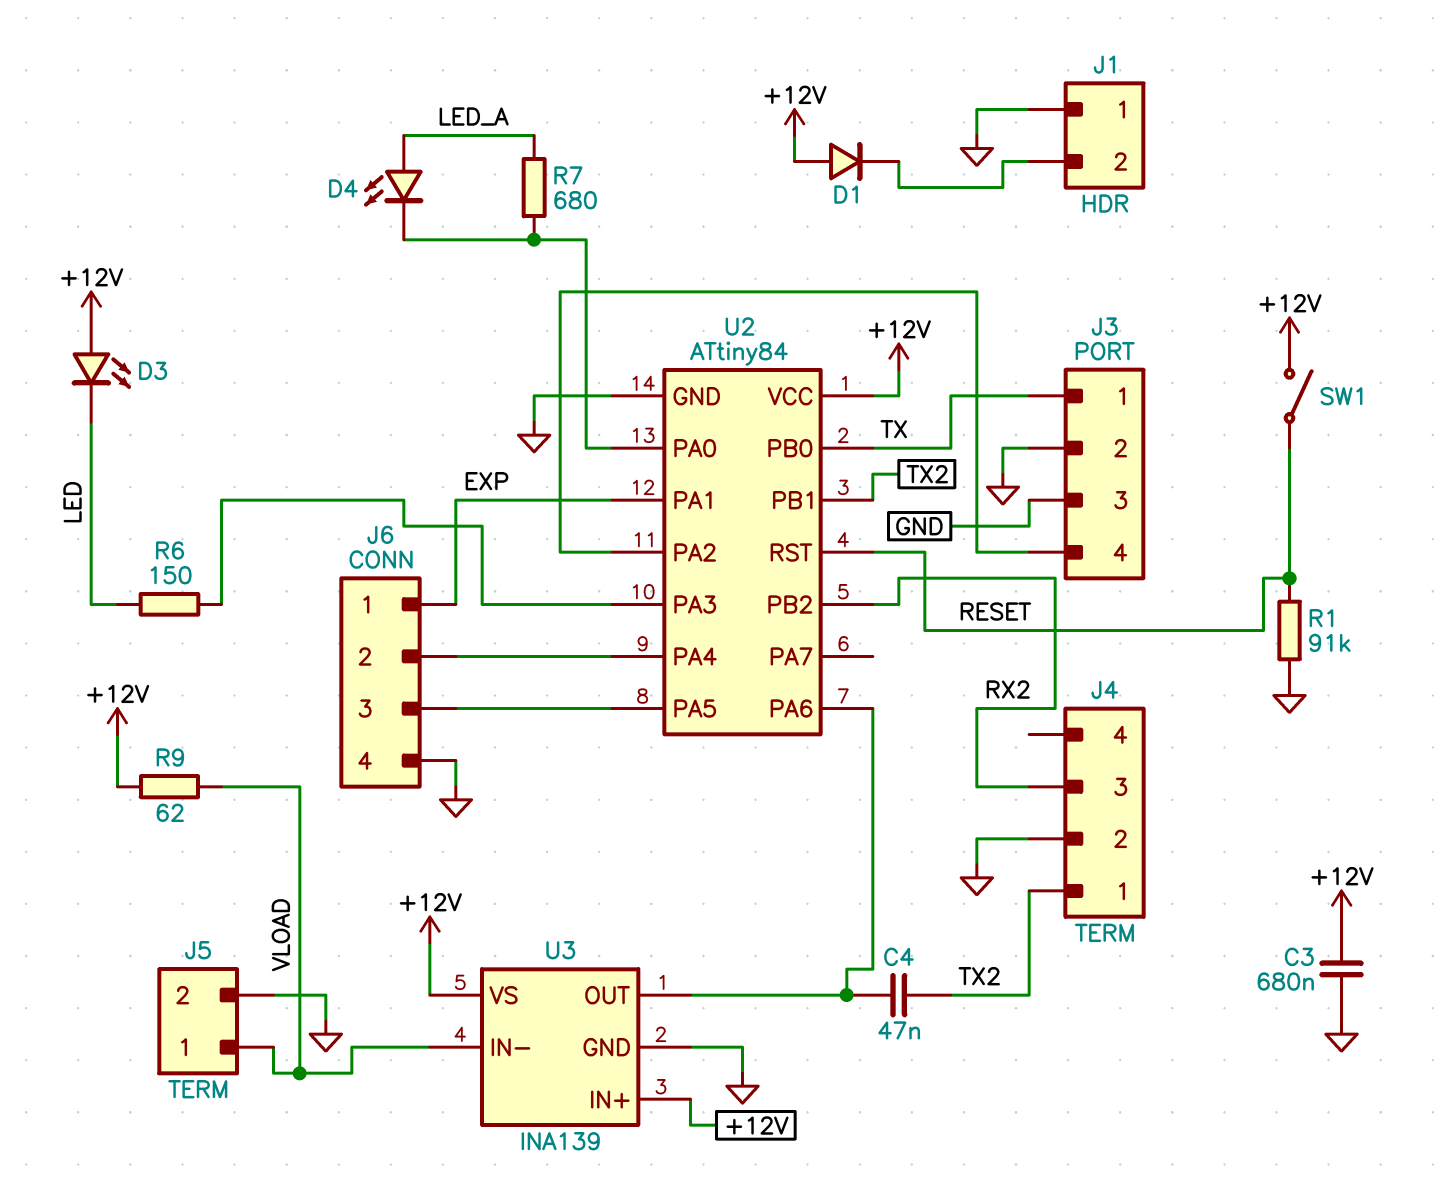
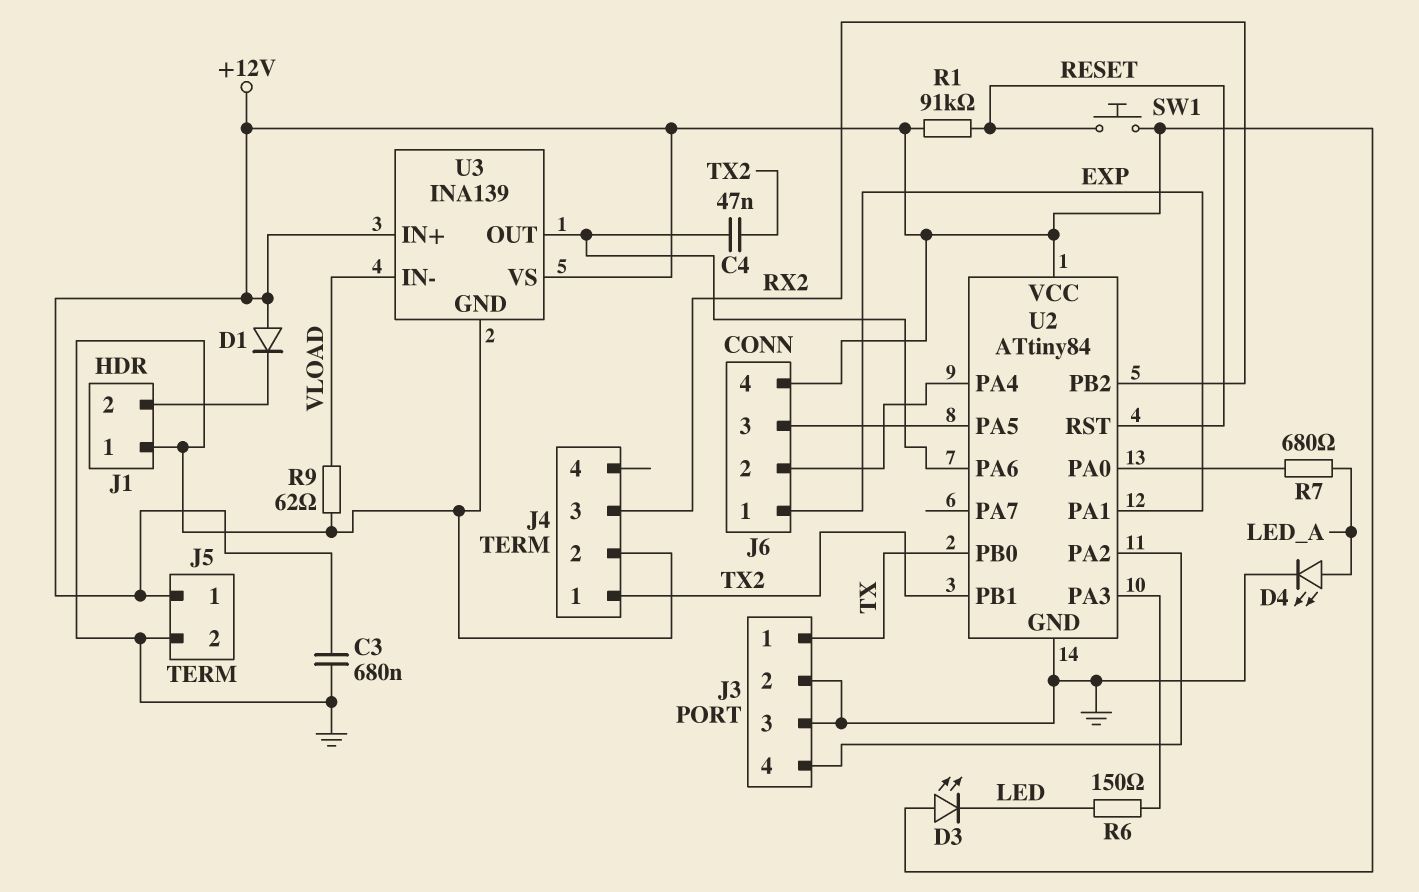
D4: LED (A LED_A, K U2/PA0) -> LED (A LED_A, K GND)
J5 pin 1: VLOAD -> +12V
J6 pin 4: GND -> +12V
R1: 91k (GND, RESET) -> 91k (+12V, RESET)
R9: 62 (+12V, VLOAD) -> 62 (GND, VLOAD)
SW1: switch (+12V, RESET) -> button (+12V, RESET)

